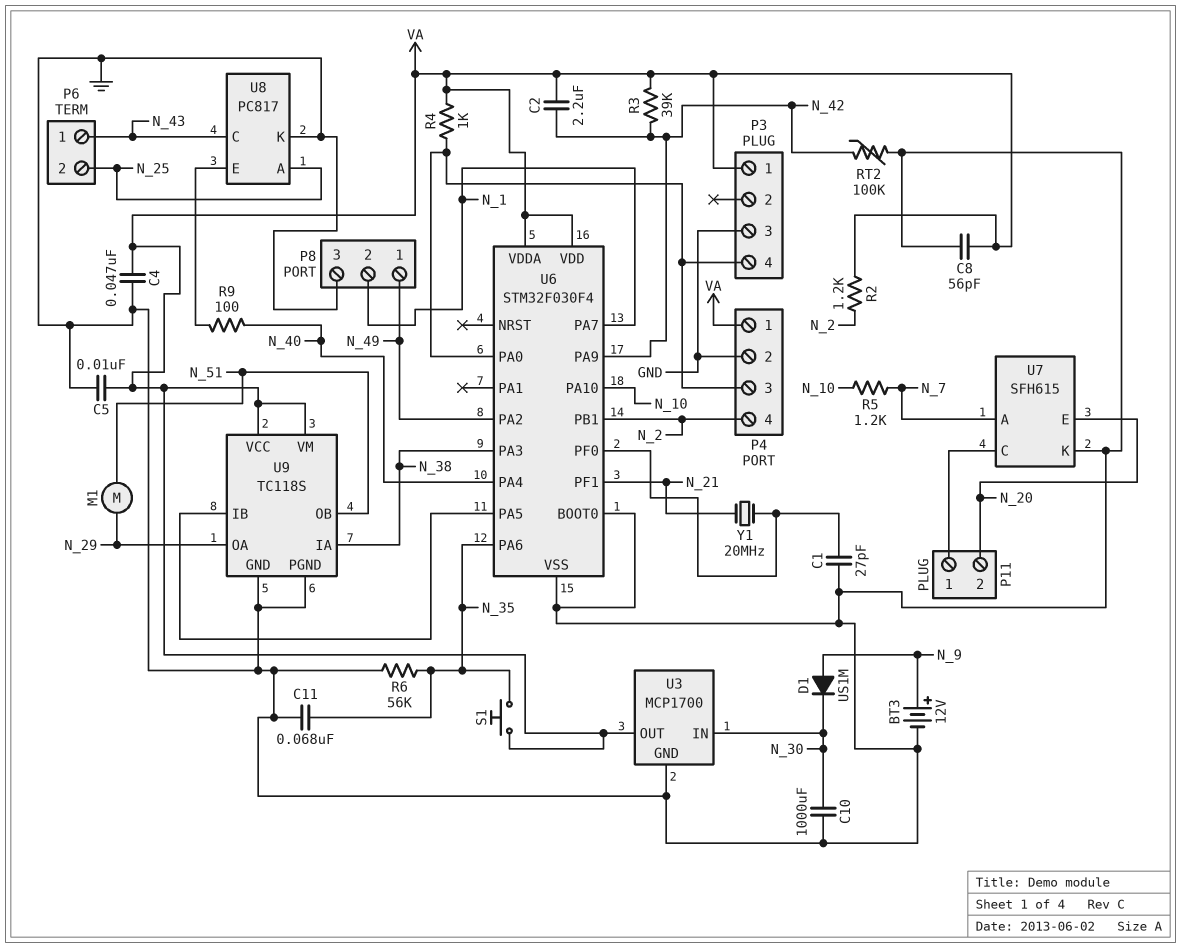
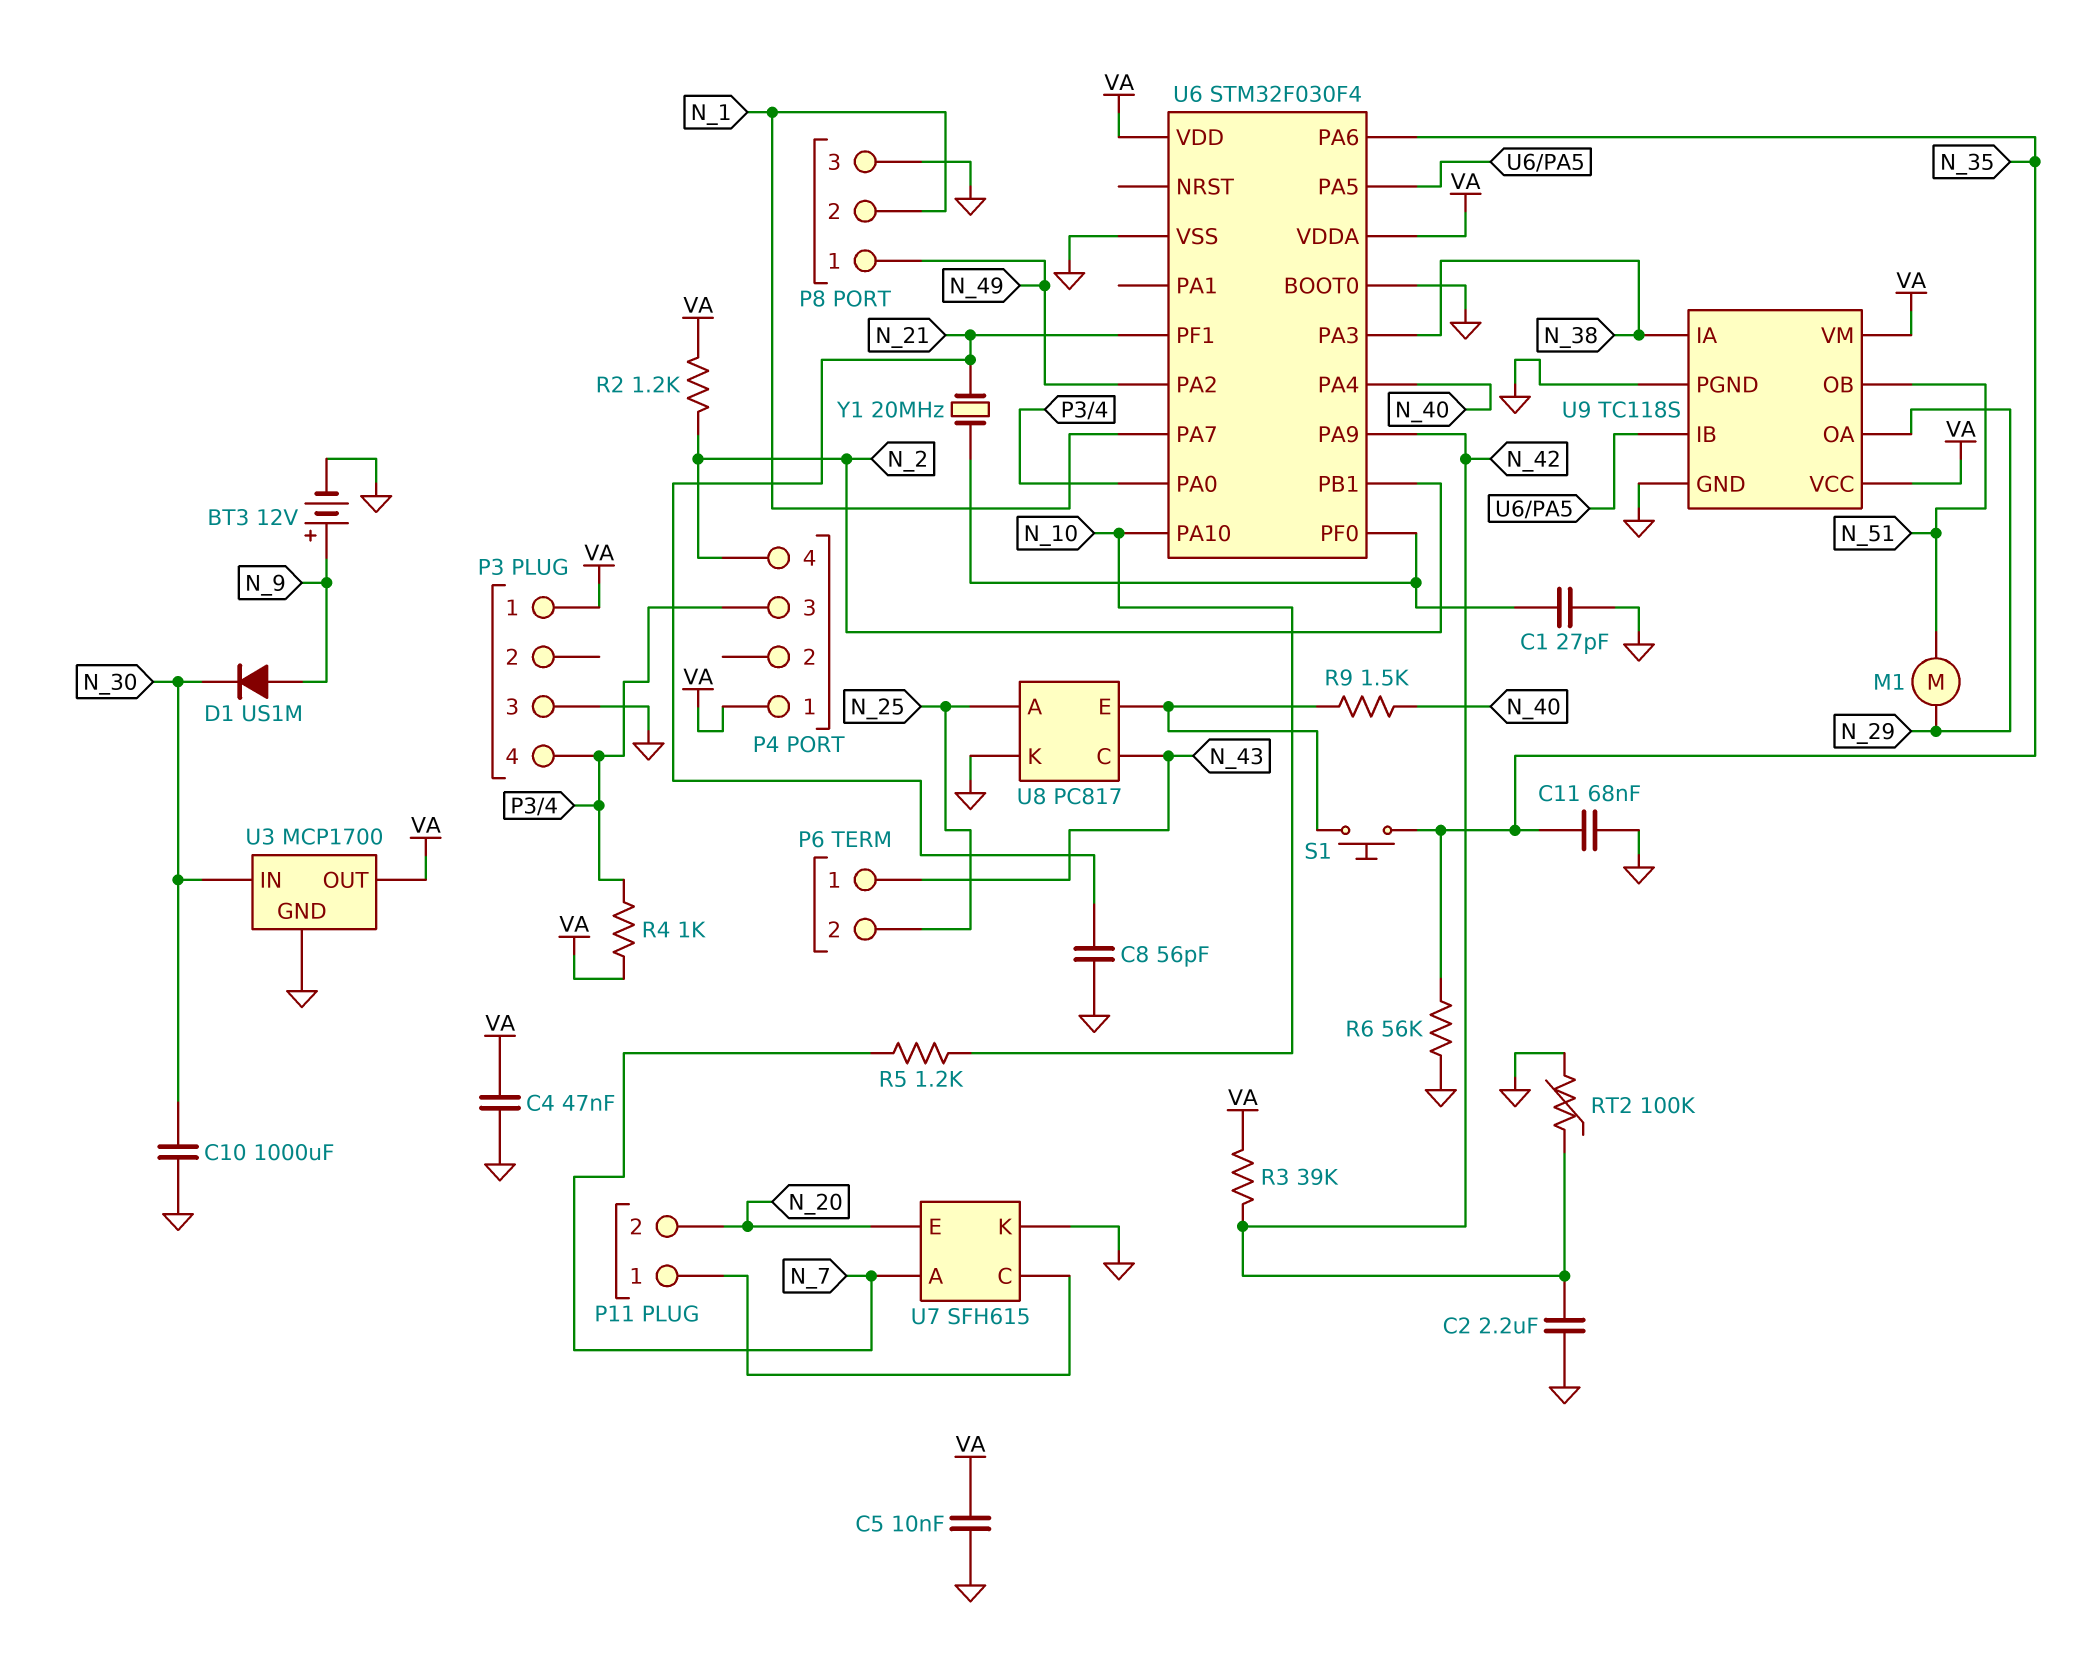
C2: 2.2uF (N_42, VA) -> 2.2uF (GND, N_42)
C8: 56pF (GND, VA) -> 56pF (GND, N_21)
P4 pin 2: GND -> none
R9: 100 (N_40, U8/E) -> 1.5k (N_40, U8/E)
S1: button (N_35, VA) -> button (N_35, U8/E)

